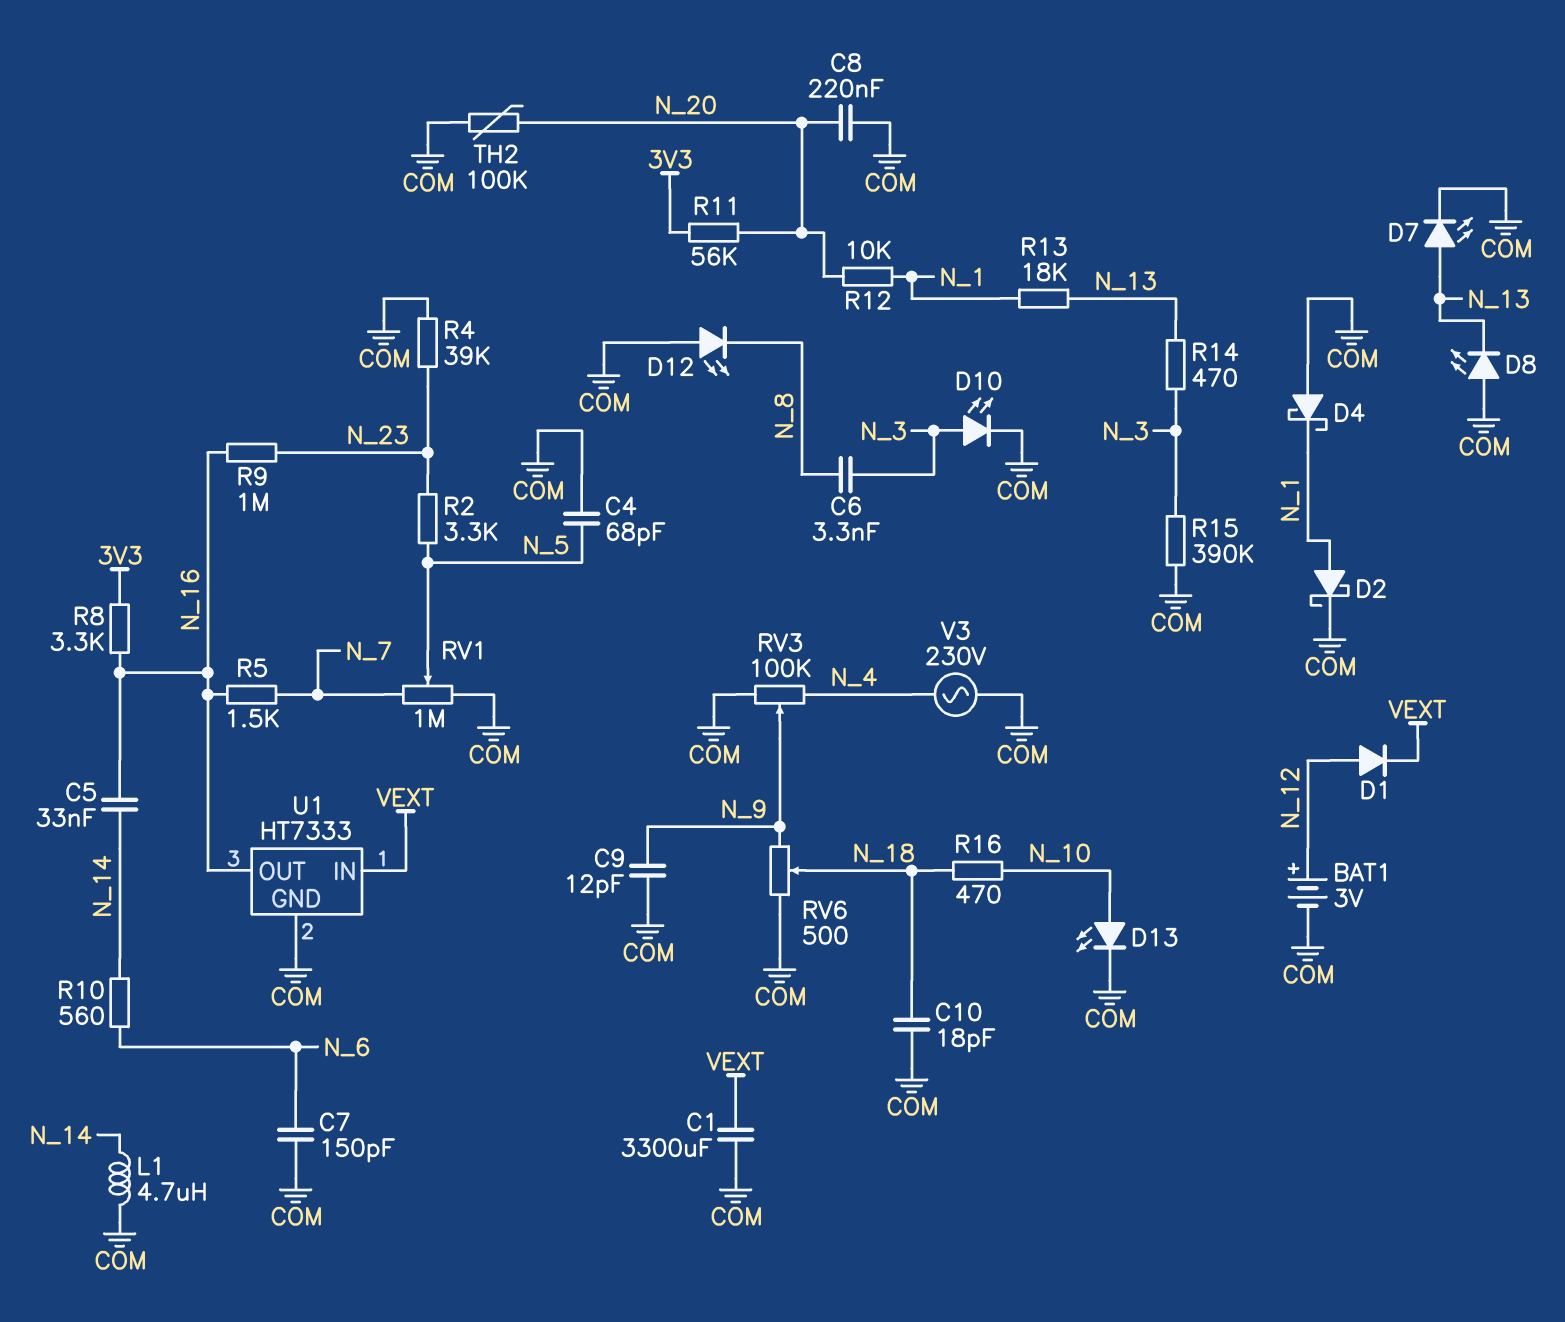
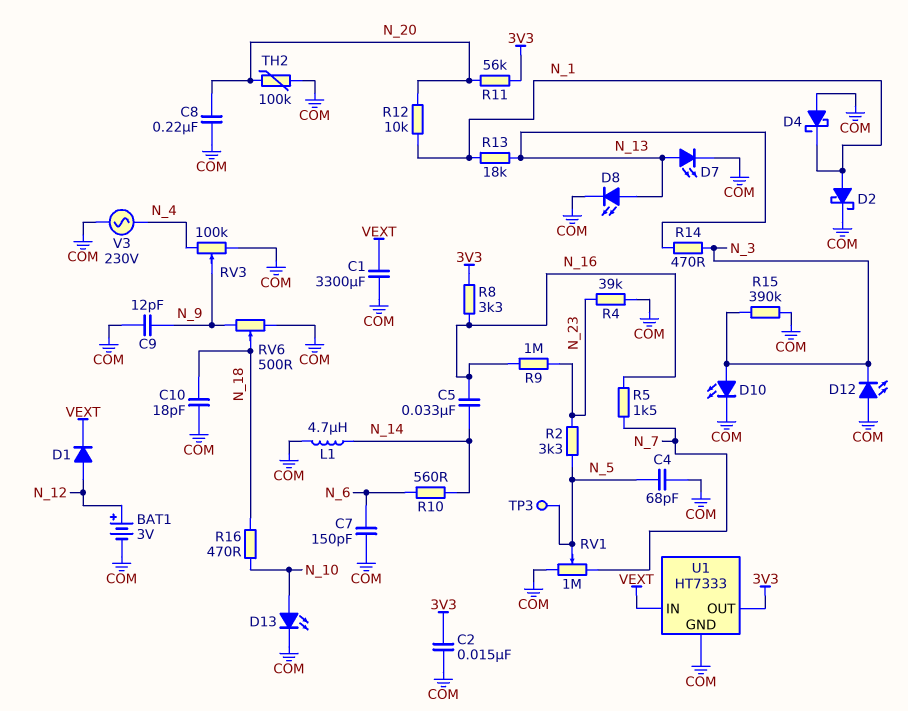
C2: none -> 15nF (3V3, COM)
C6: 3.3nF (N_3, N_8) -> none
D8: LED (A COM, K N_13) -> LED (A N_13, K COM)
D12: LED (A COM, K N_8) -> LED (A COM, K N_3)
TP3: none -> test point (N_5)
U1 pin OUT: N_16 -> 3V3

